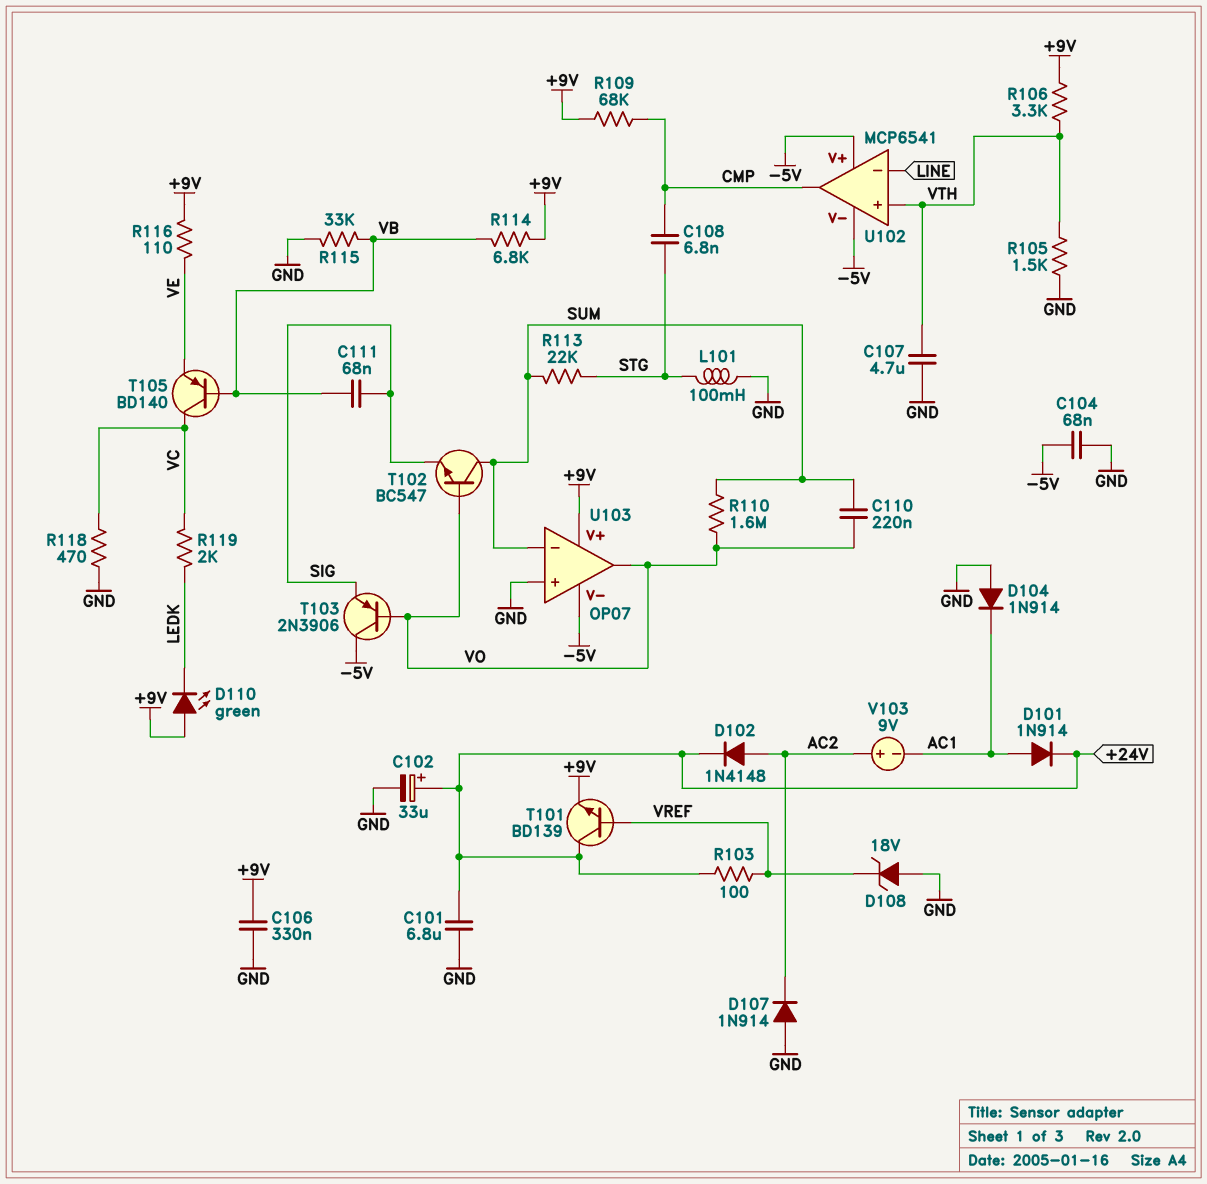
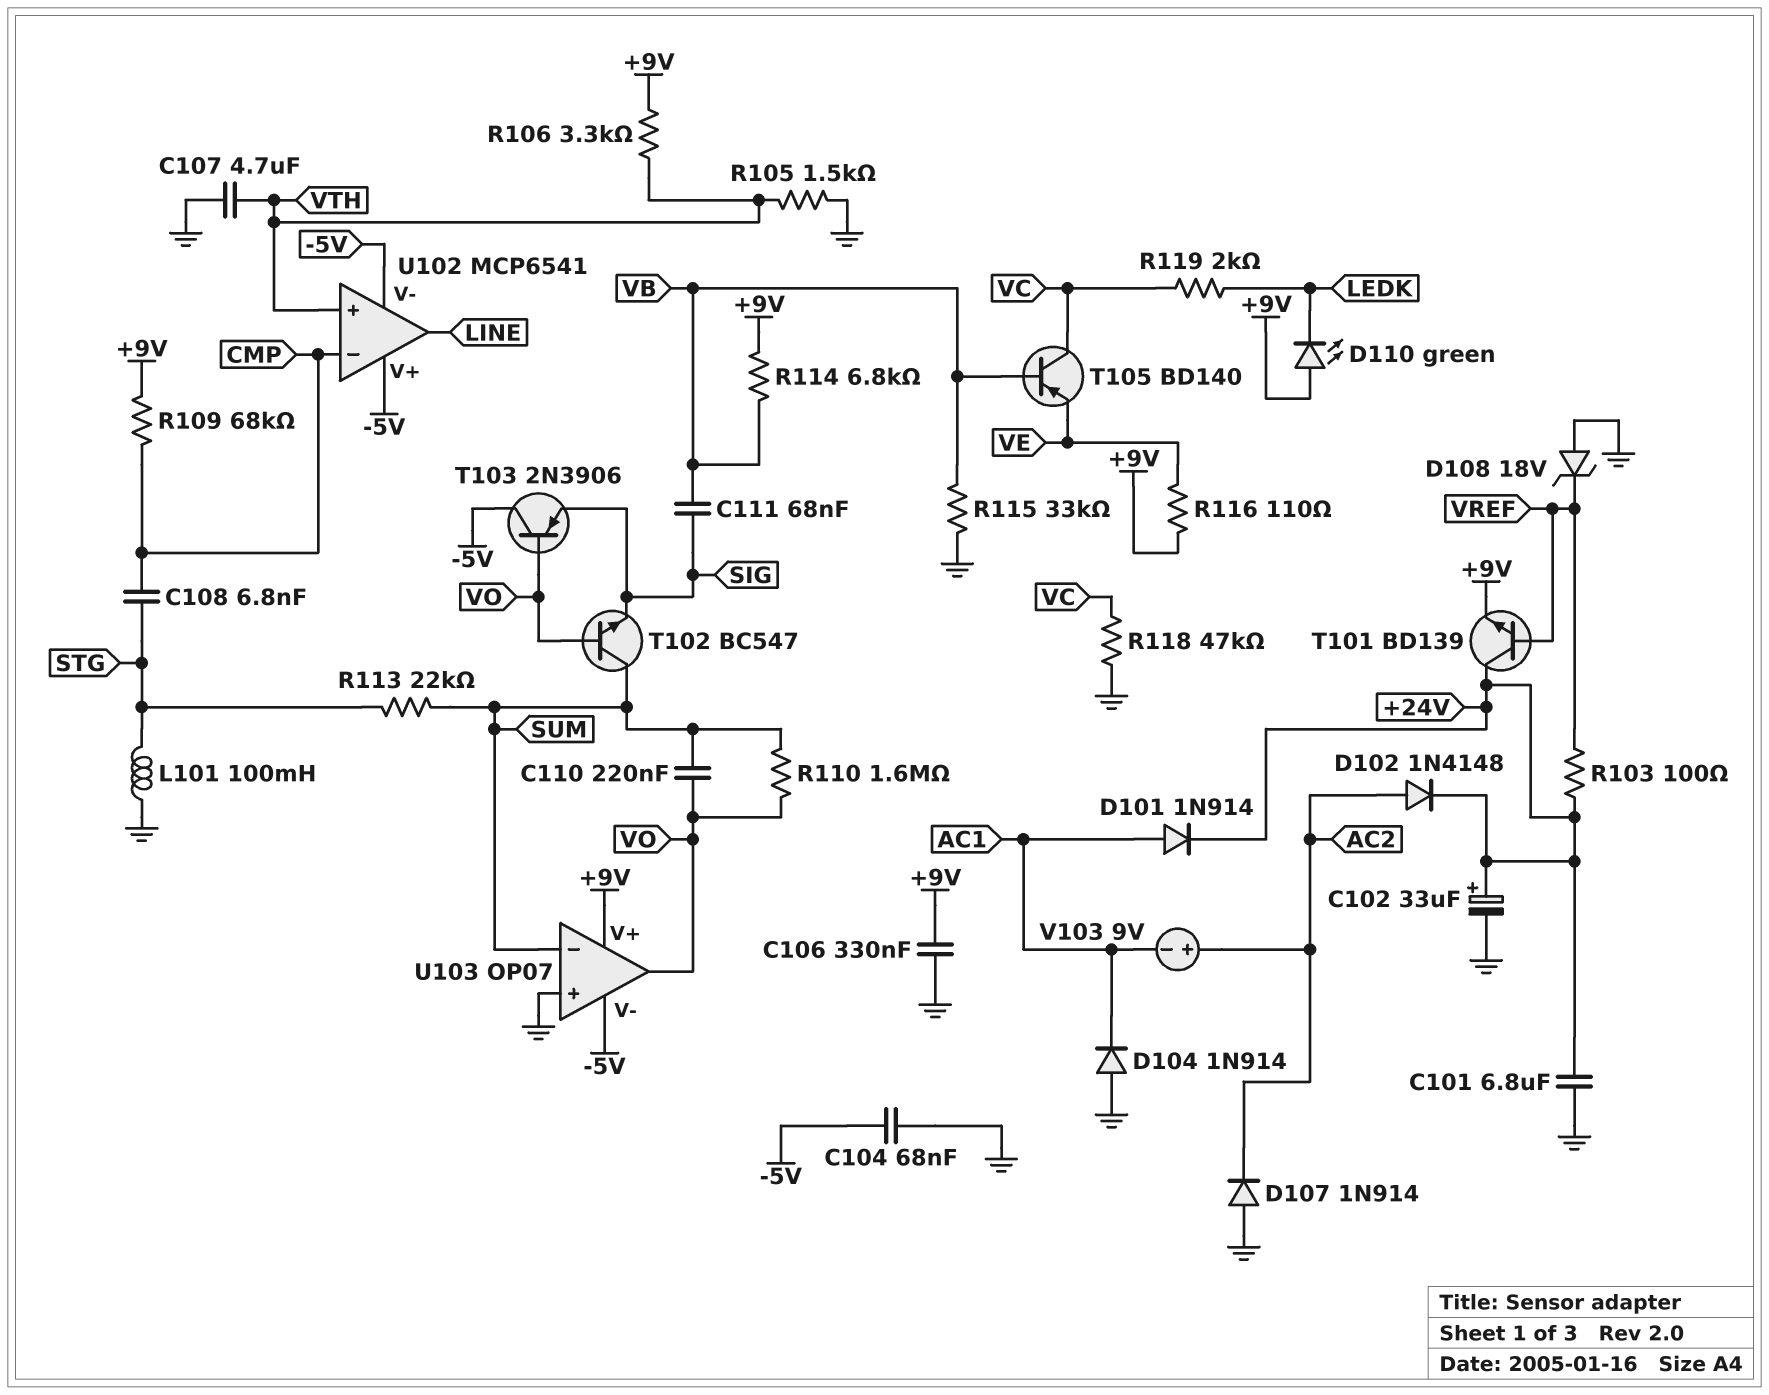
R118: 470 (GND, VC) -> 47k (GND, VC)
U102 pin in-: LINE -> CMP
U102 pin out: CMP -> LINE

